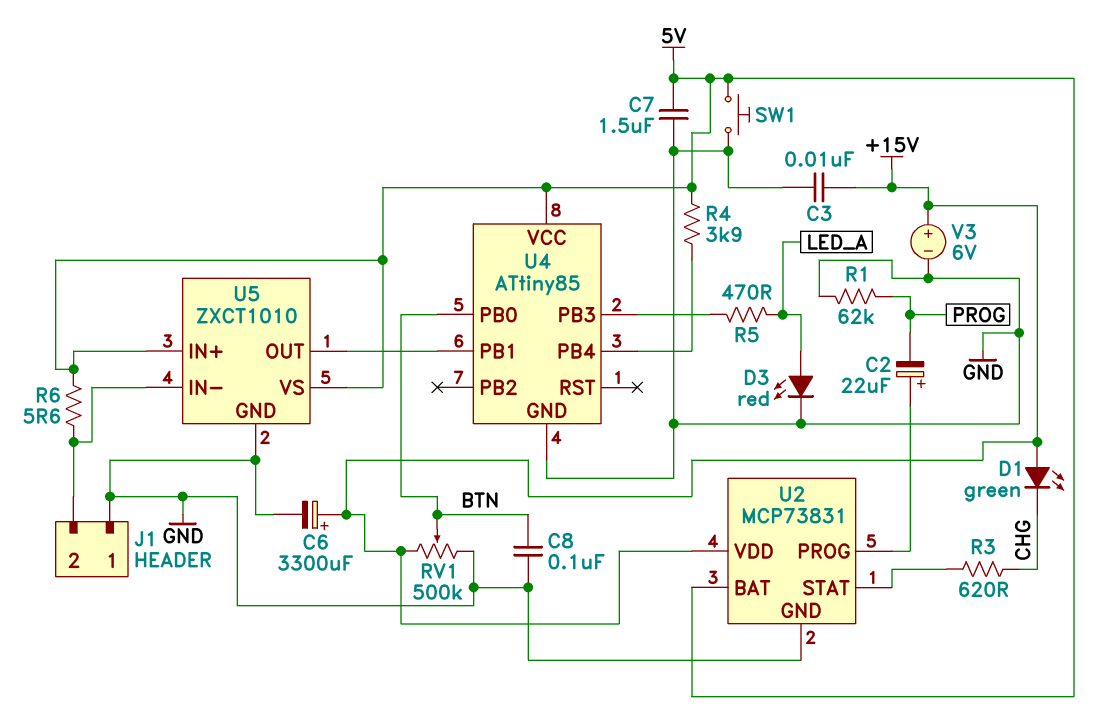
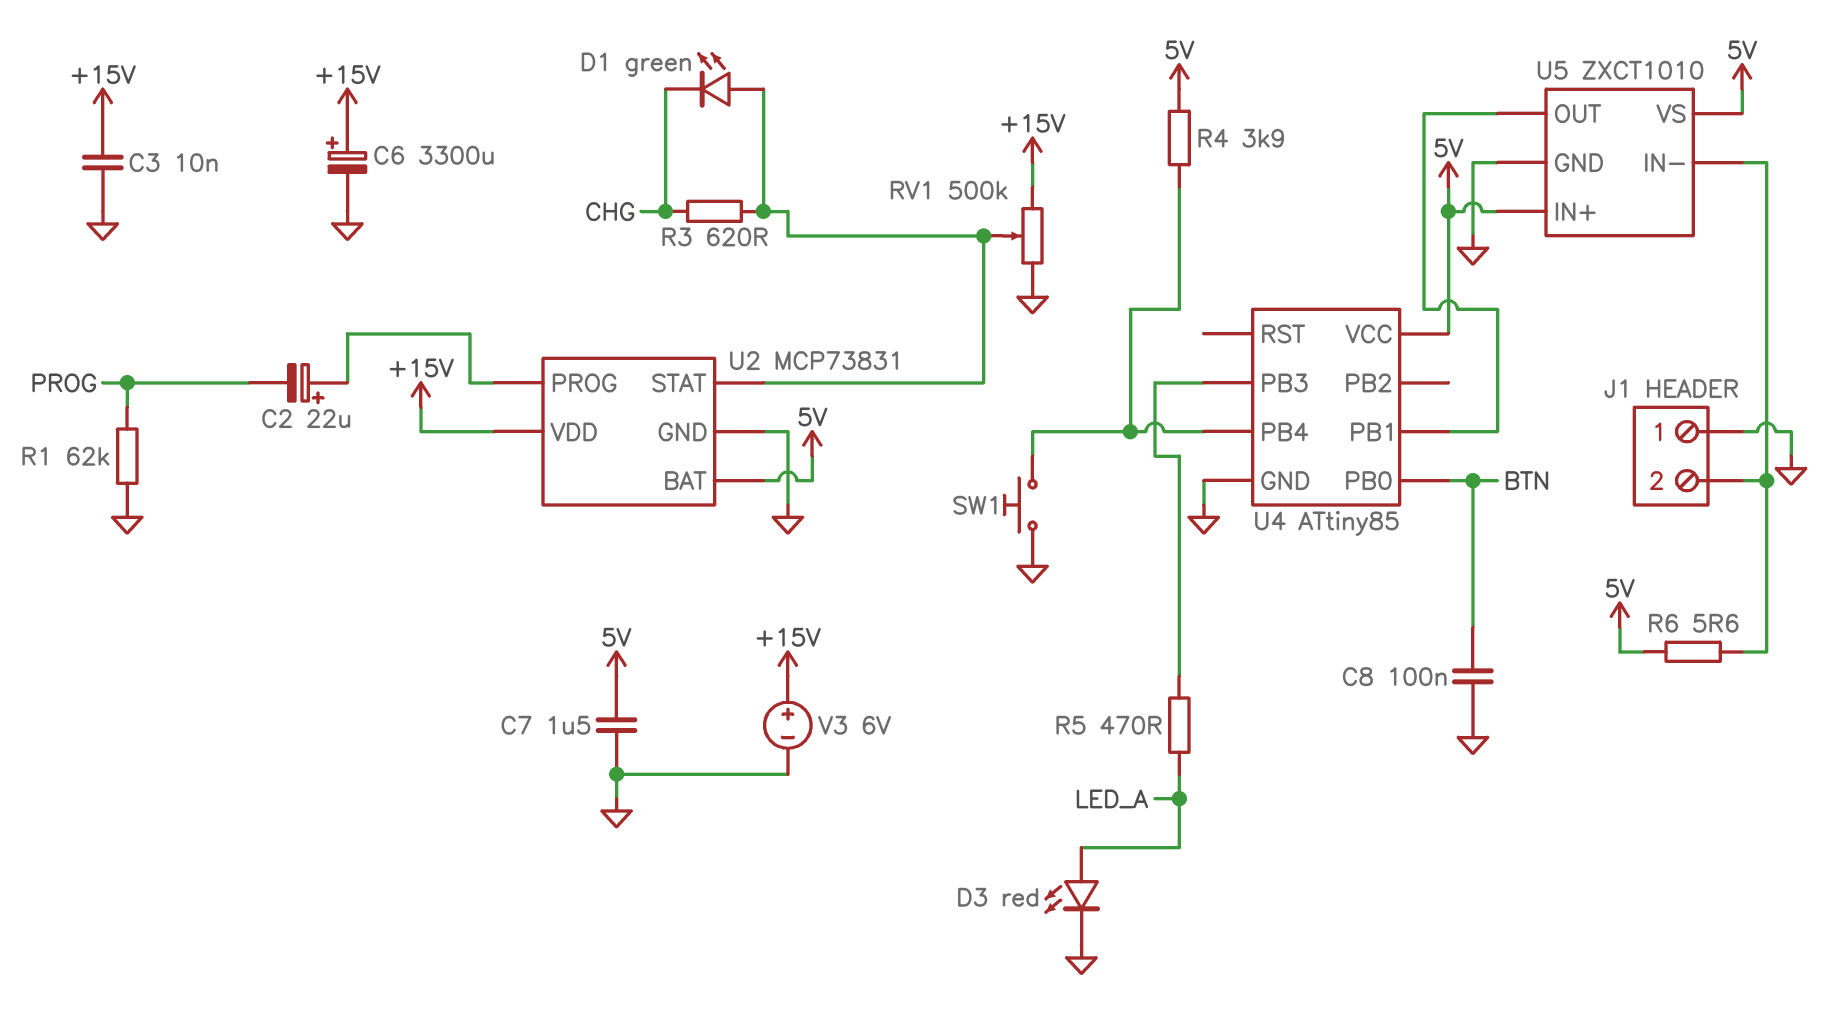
D1: LED green (A +15V, K CHG) -> LED green (A U2/STAT, K CHG)
RV1: 500k (+15V, GND, wiper BTN) -> 500k (+15V, GND, wiper U2/STAT)
SW1: button (5V, GND) -> button (GND, U4/PB4)

